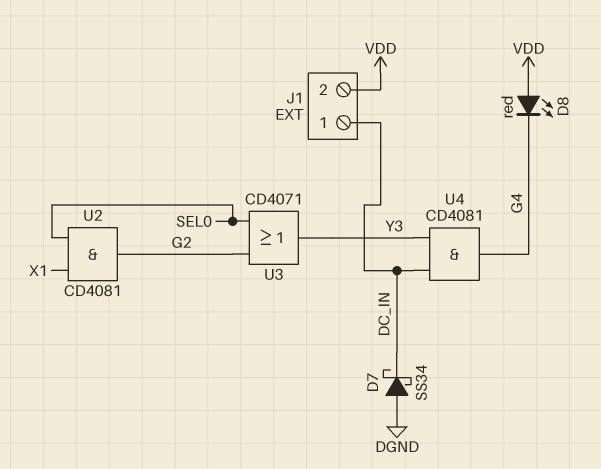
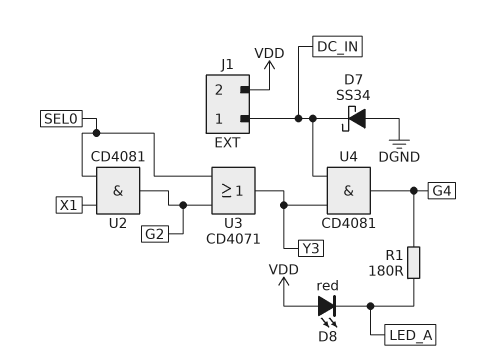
D8: LED red (A VDD, K G4) -> LED red (A VDD, K LED_A)
R1: none -> 180 (G4, LED_A)

